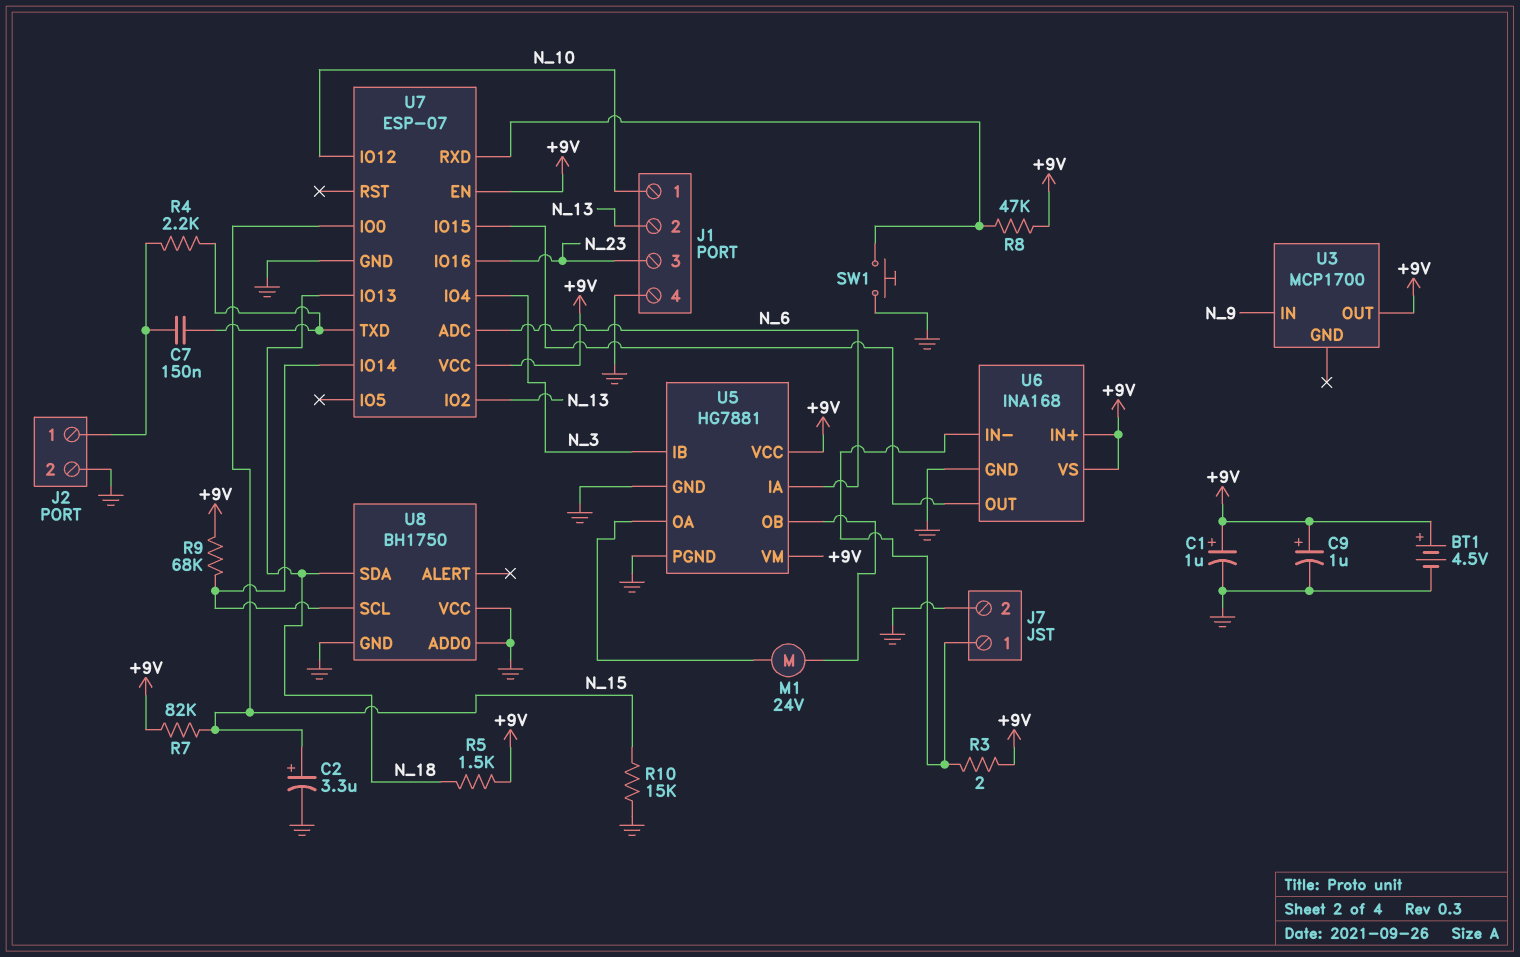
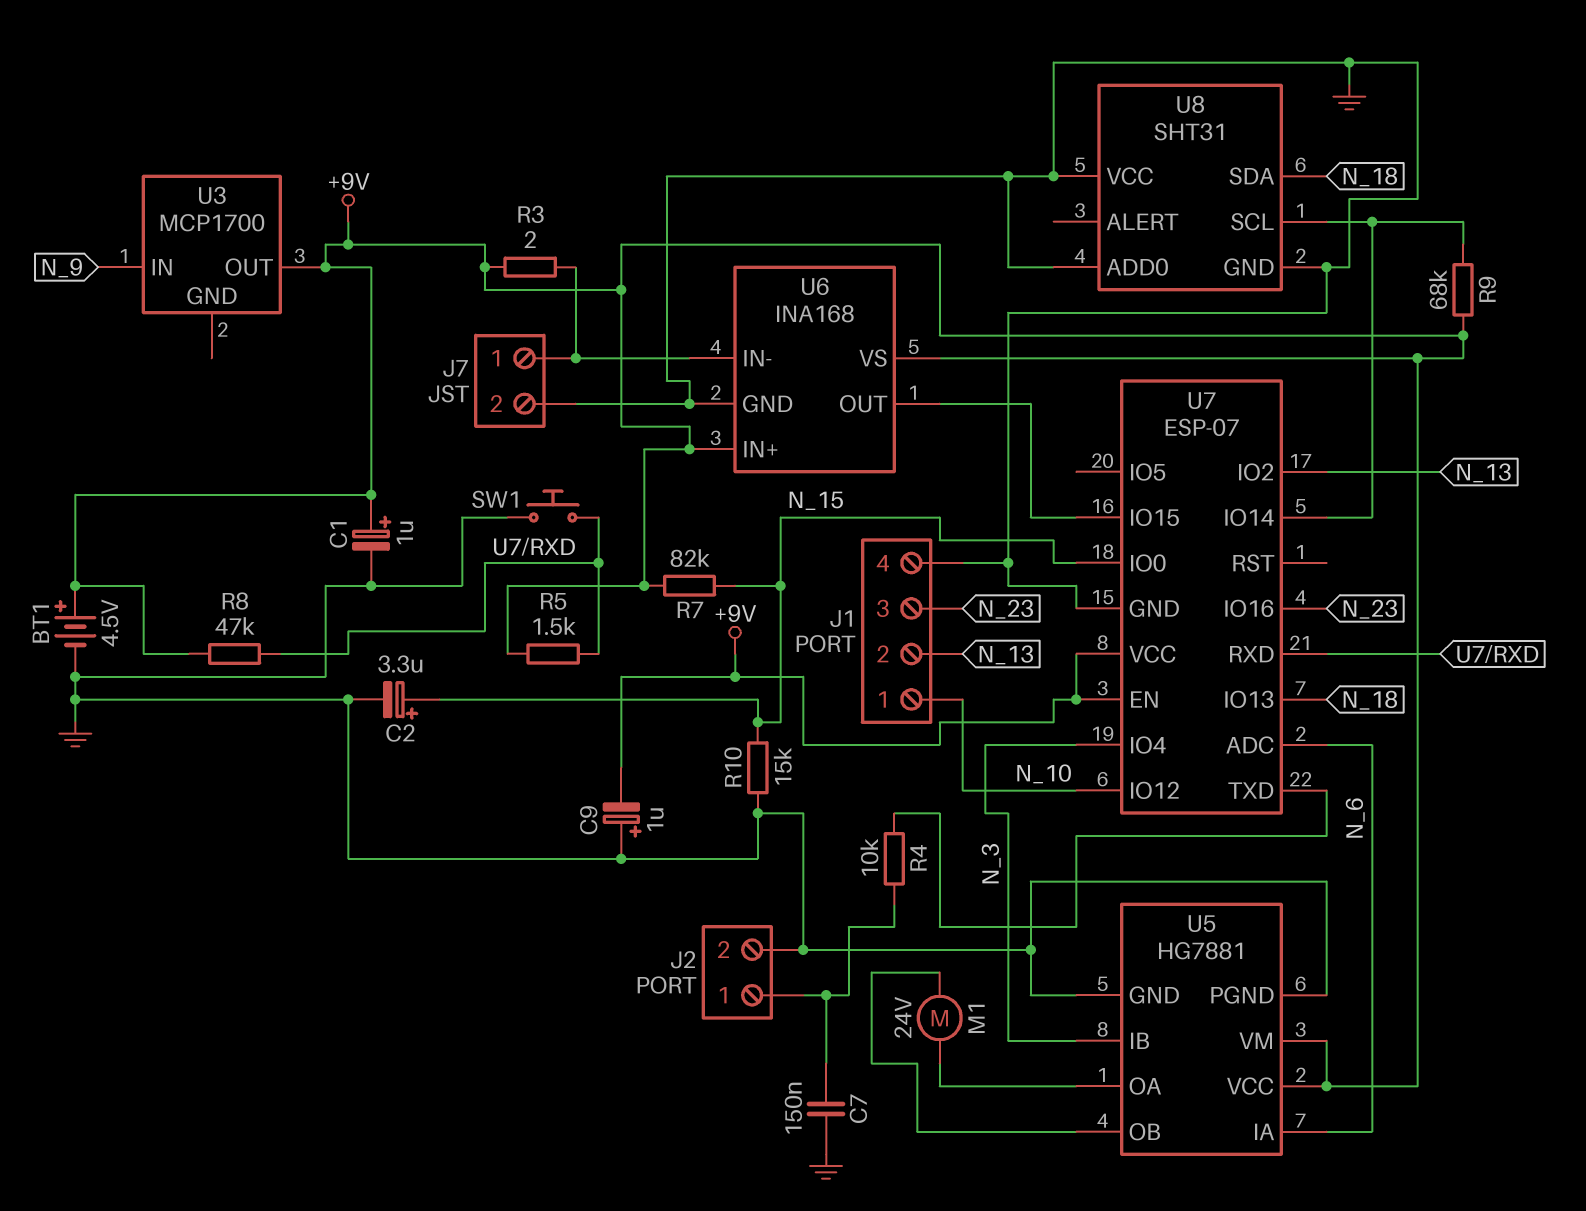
C7: 150nF (J2/1, U7/TXD) -> 150nF (GND, J2/1)
C9: 1uF (plus +9V, minus GND) -> 1uF (plus GND, minus +9V)
R4: 2.2k (J2/1, U7/TXD) -> 10k (J2/1, U7/TXD)
R5: 1.5k (+9V, N_18) -> 1.5k (+9V, U7/RXD)
U8: BH1750 -> SHT31

